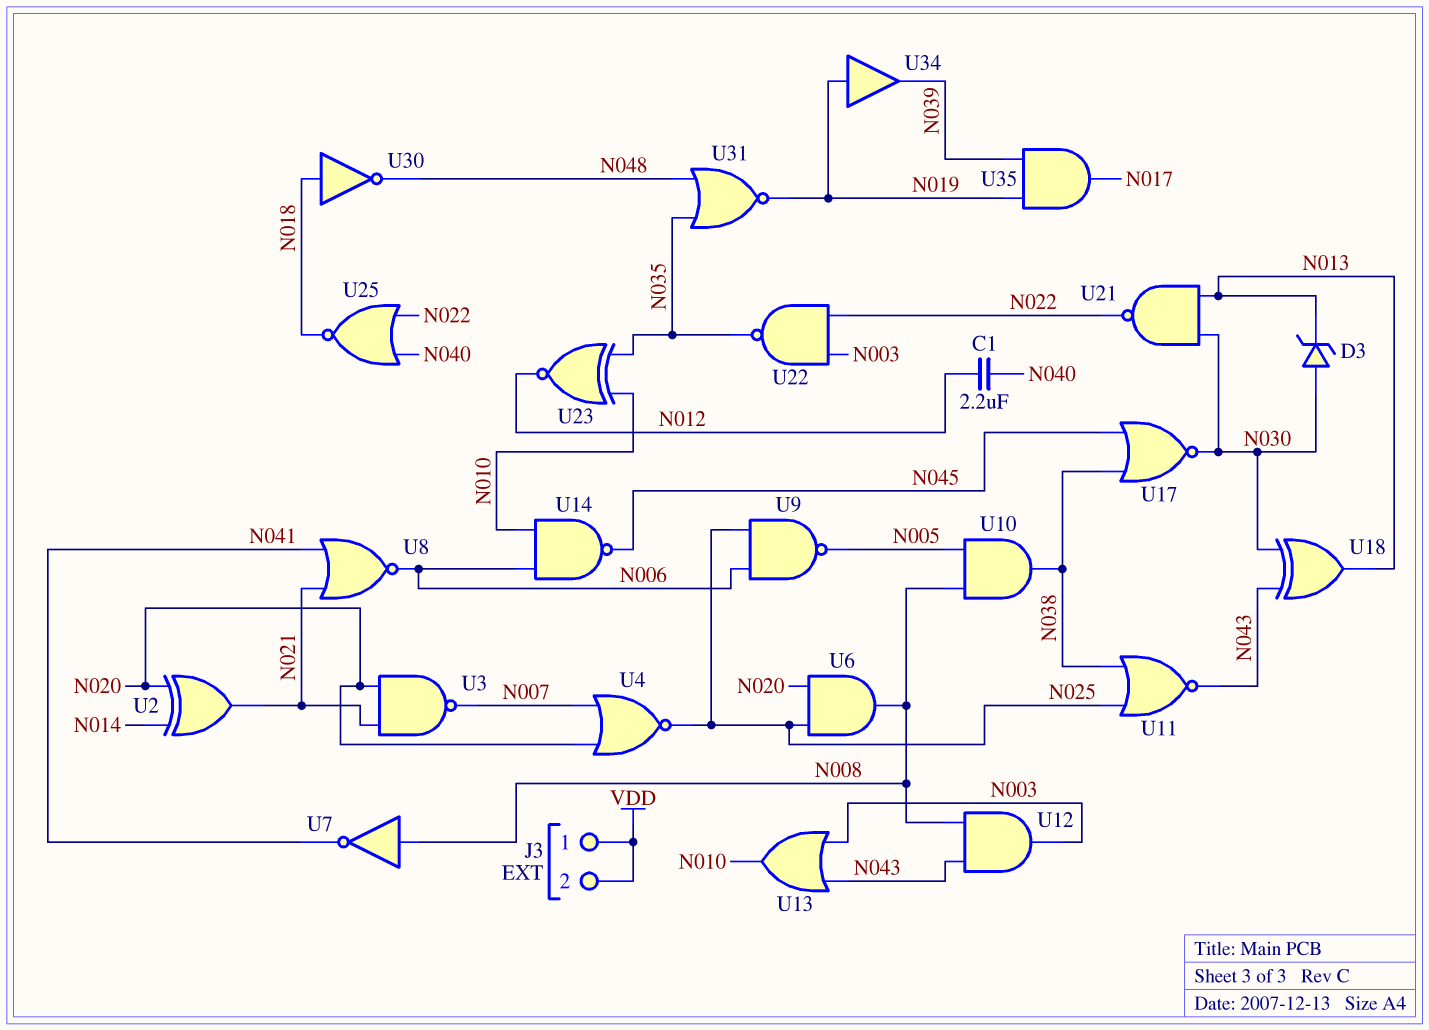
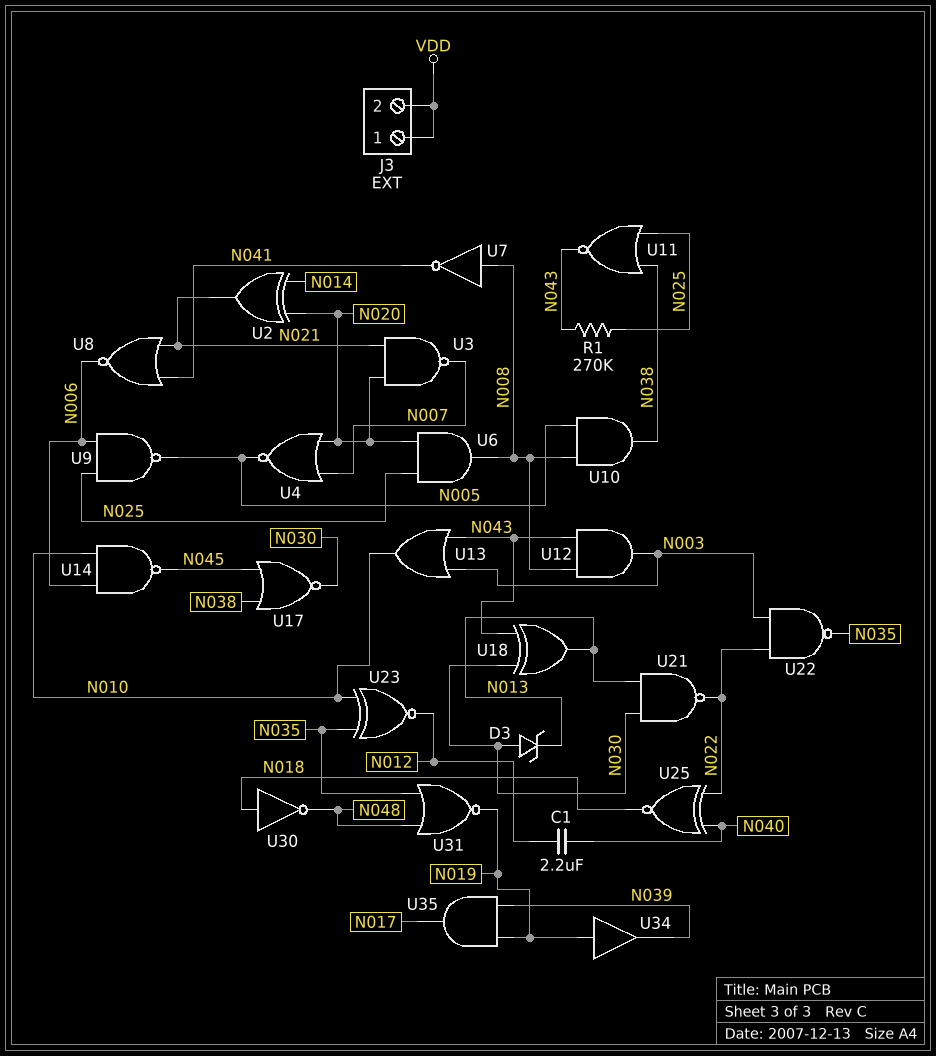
R1: none -> 270k (N025, N043)
U4: NOR (in N007, in N020, out N025) -> NOR (in N007, in N020, out N005)
U25: NOR (in N022, in N040, out N018) -> XNOR (in N022, in N040, out N018)

